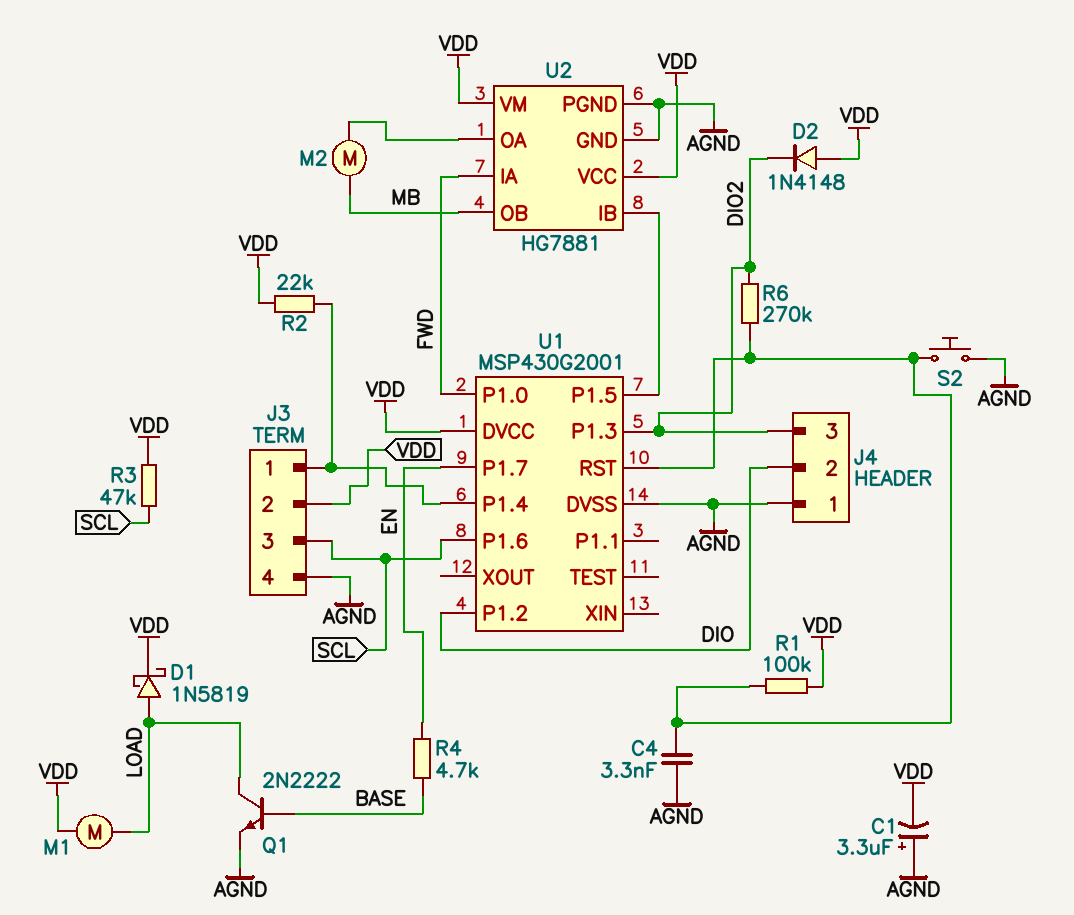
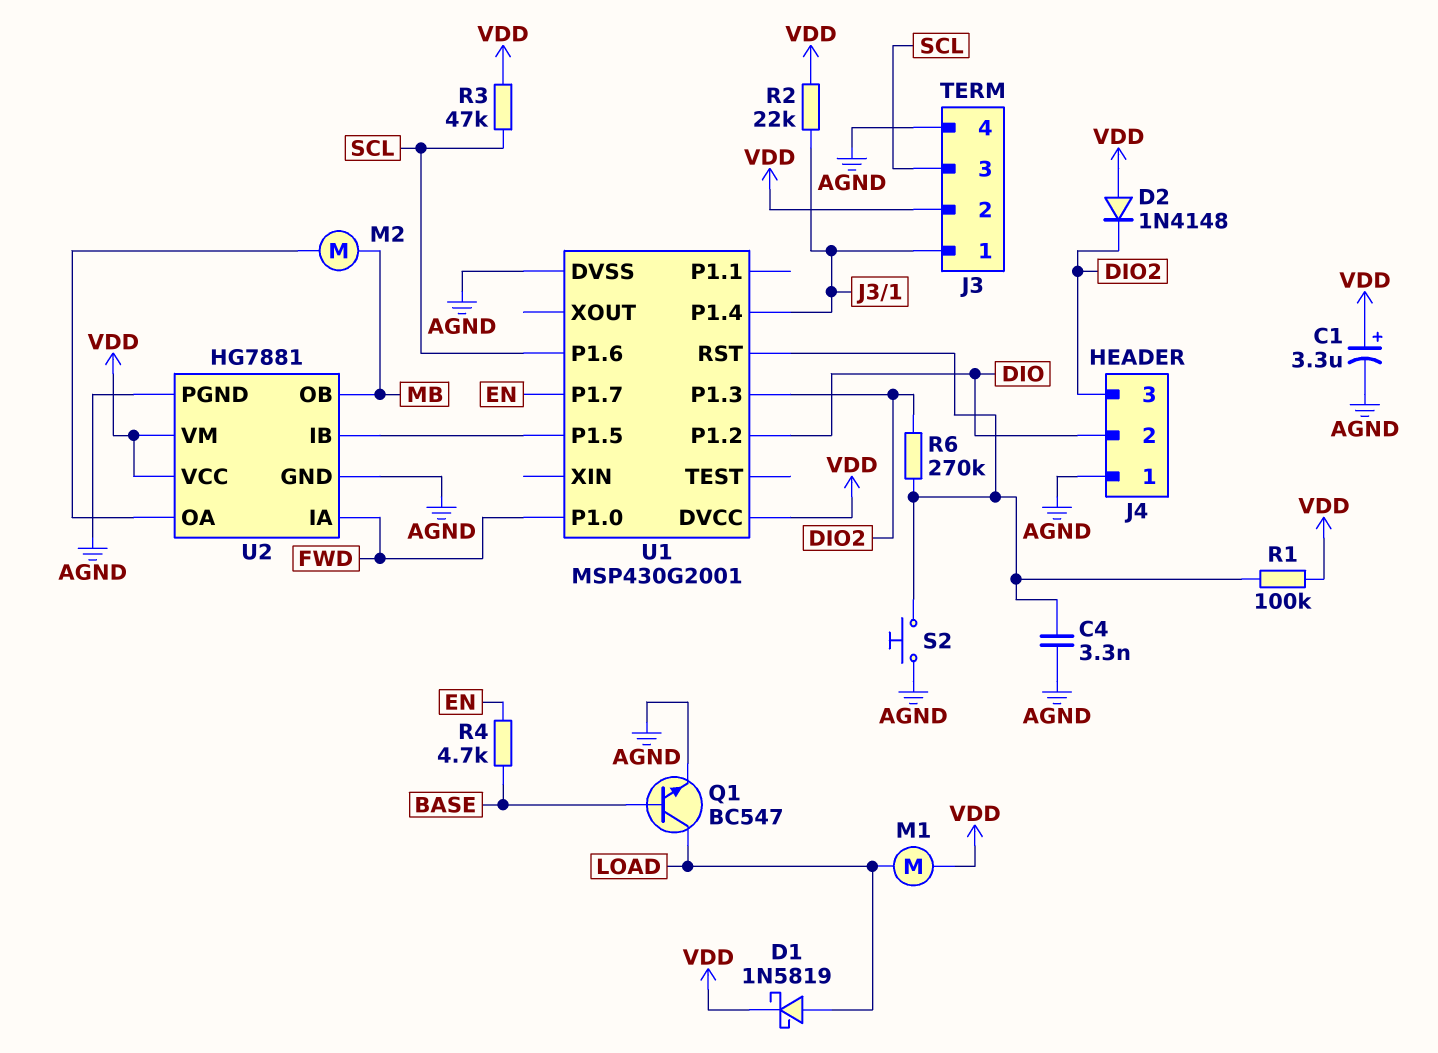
C1: 3.3uF (plus AGND, minus VDD) -> 3.3uF (plus VDD, minus AGND)
Q1: NPN 2N2222 (B BASE, C LOAD, E AGND) -> NPN BC547 (B BASE, C LOAD, E AGND)

